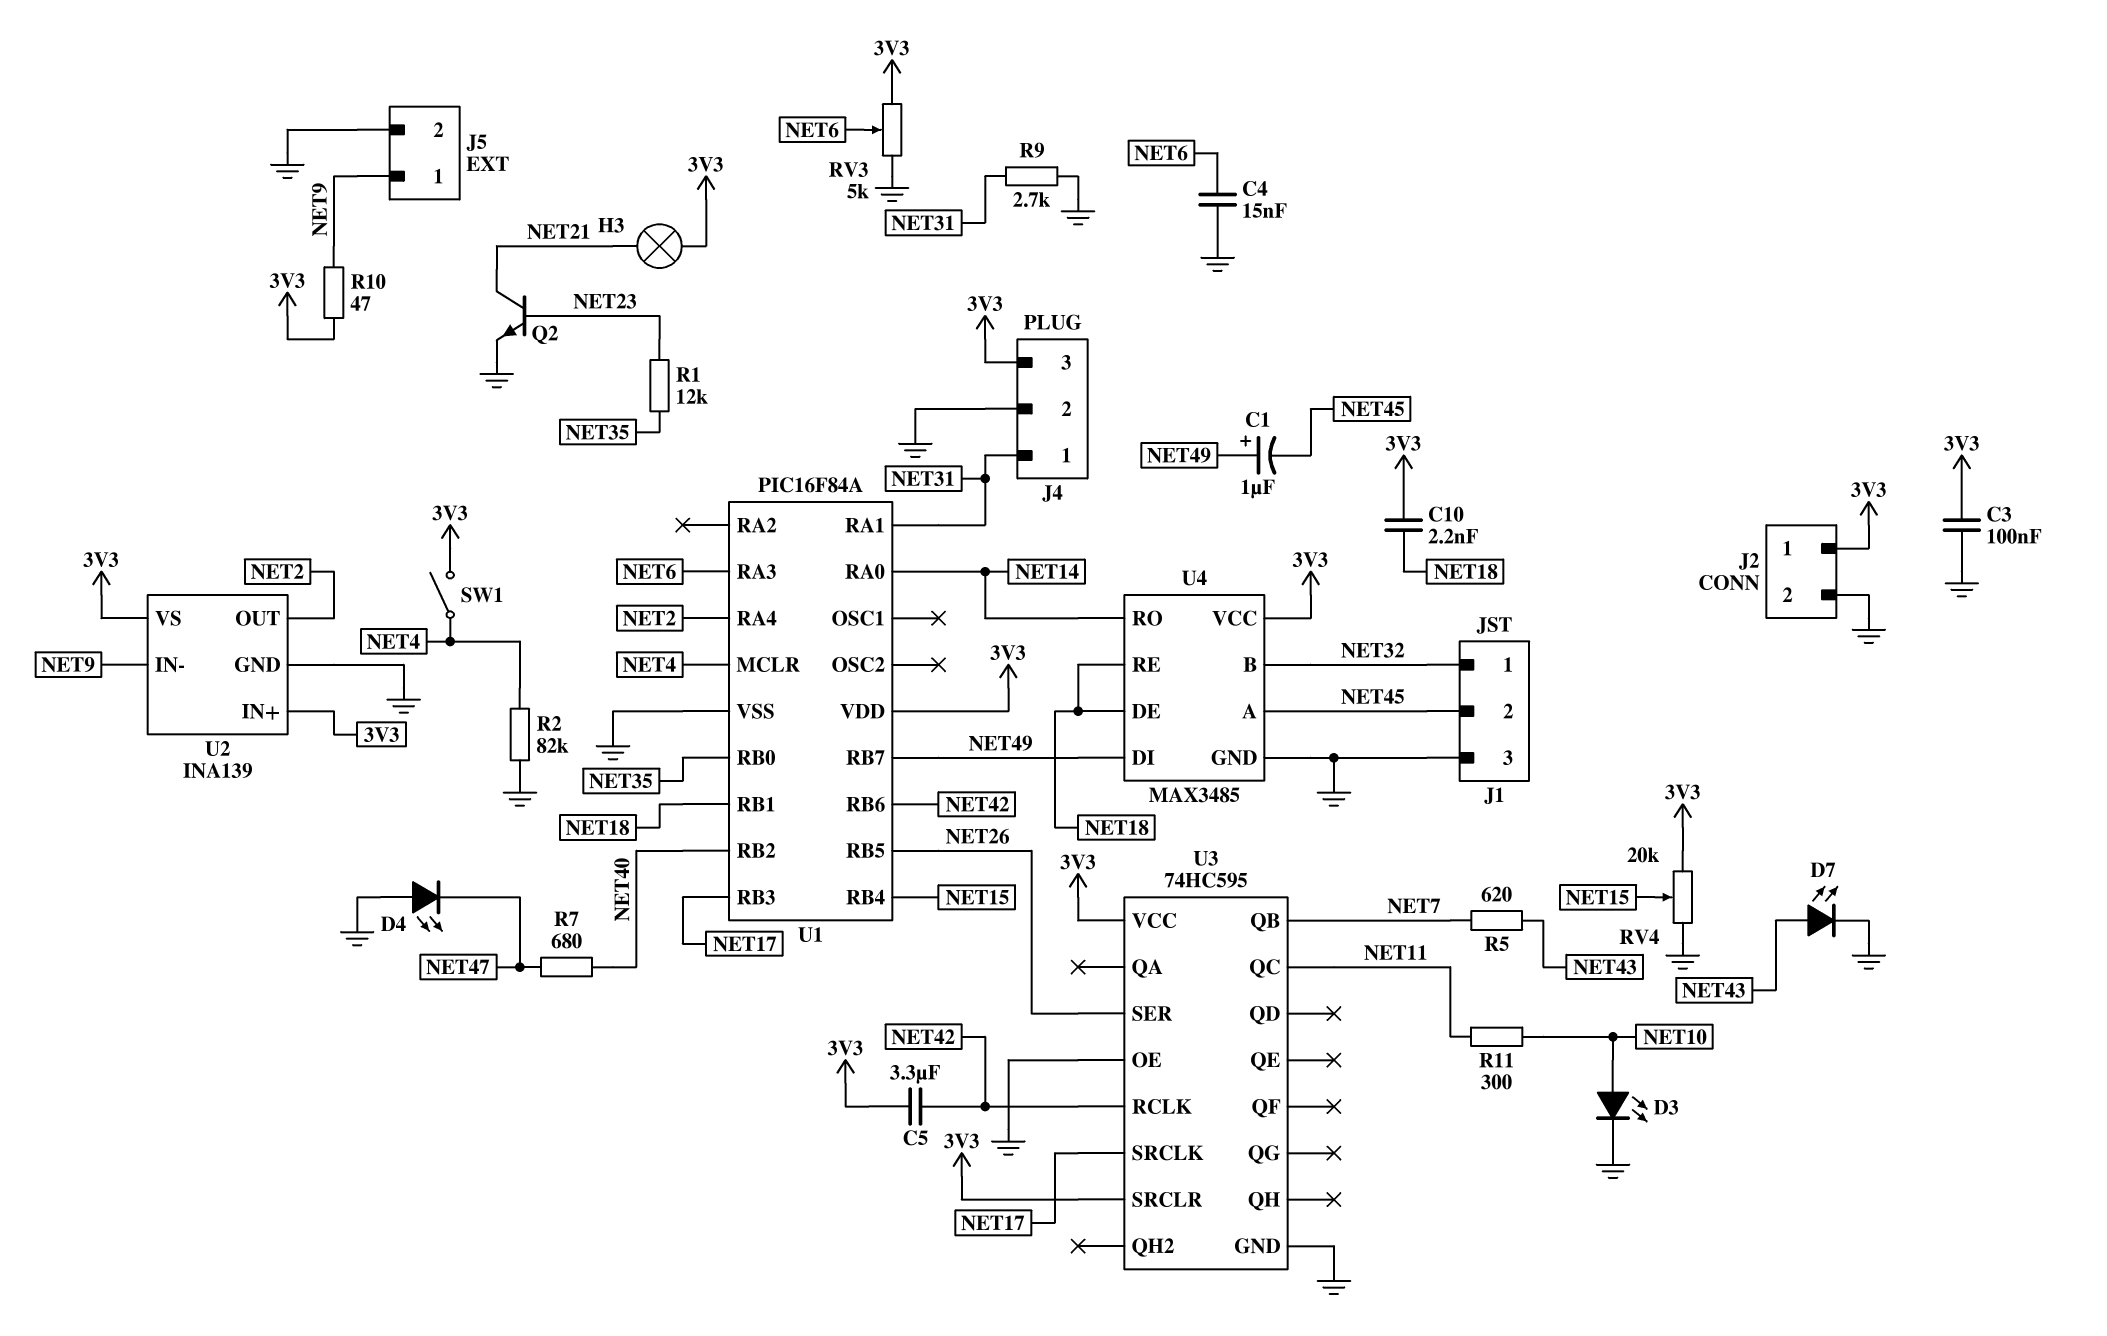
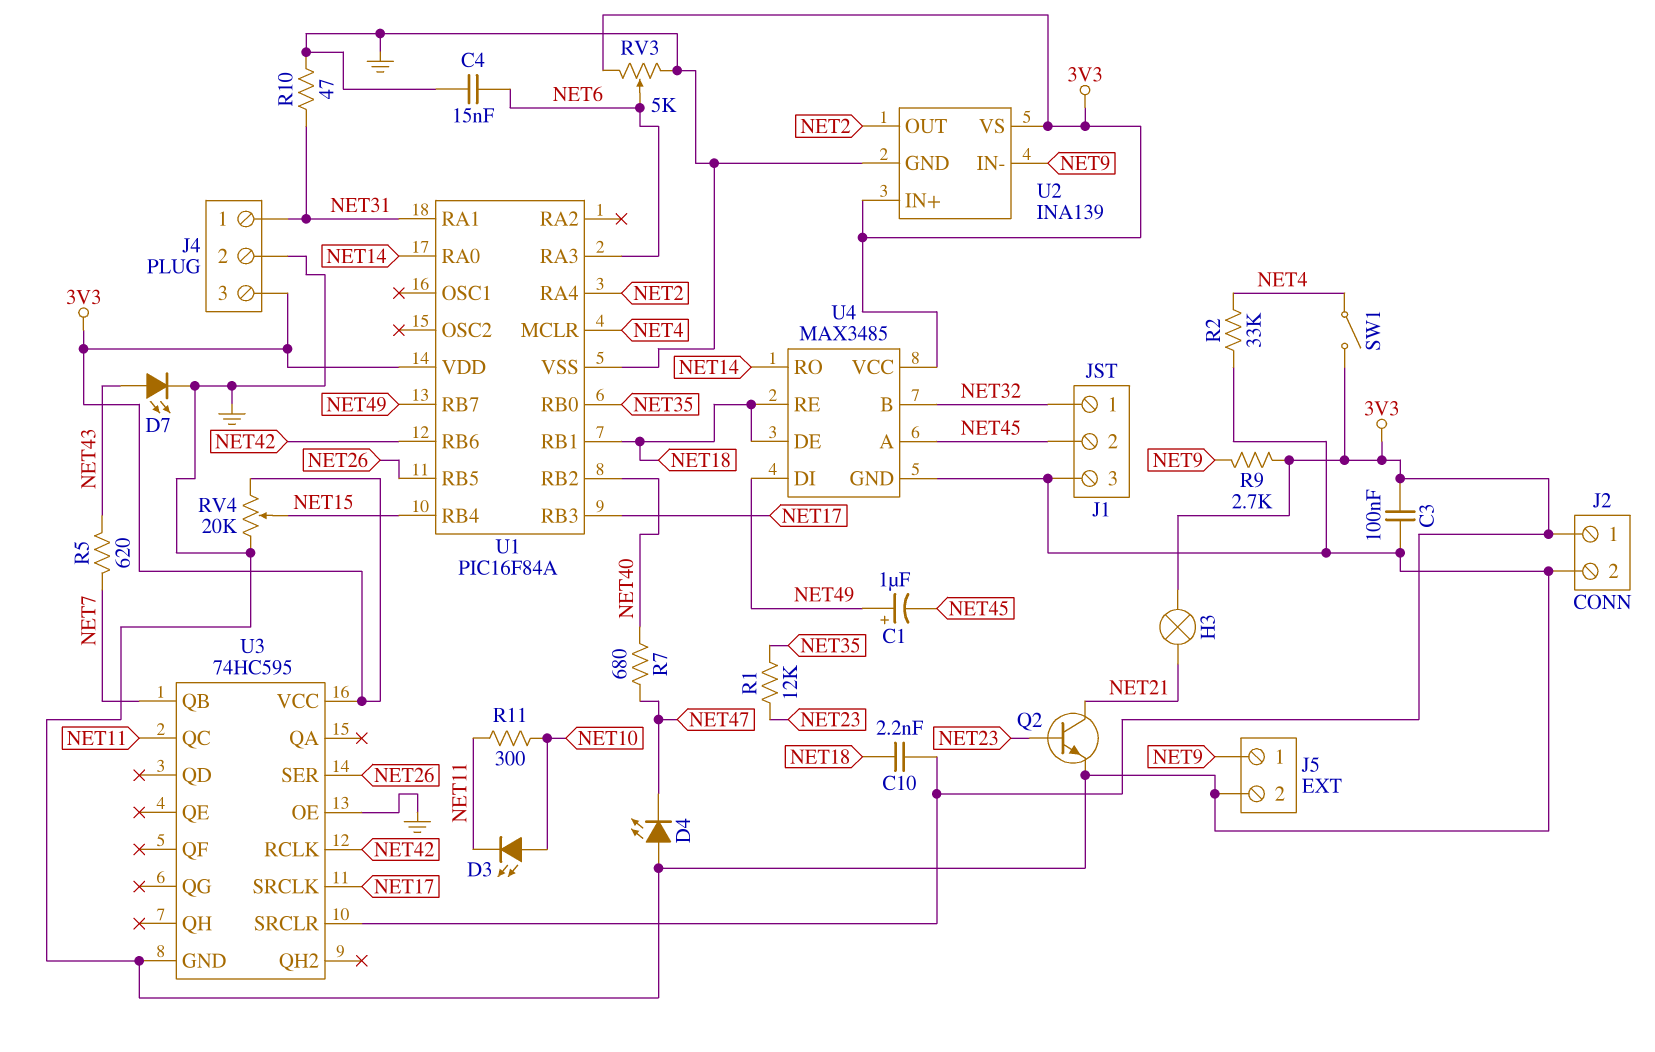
C5: 3.3uF (3V3, NET42) -> none
D3: LED (A NET10, K GND) -> LED (A NET10, K NET11)
R2: 82k (GND, NET4) -> 33k (GND, NET4)
R9: 2.7k (GND, NET31) -> 2.7k (3V3, NET9)
R10: 47 (3V3, NET9) -> 47 (GND, NET31)

